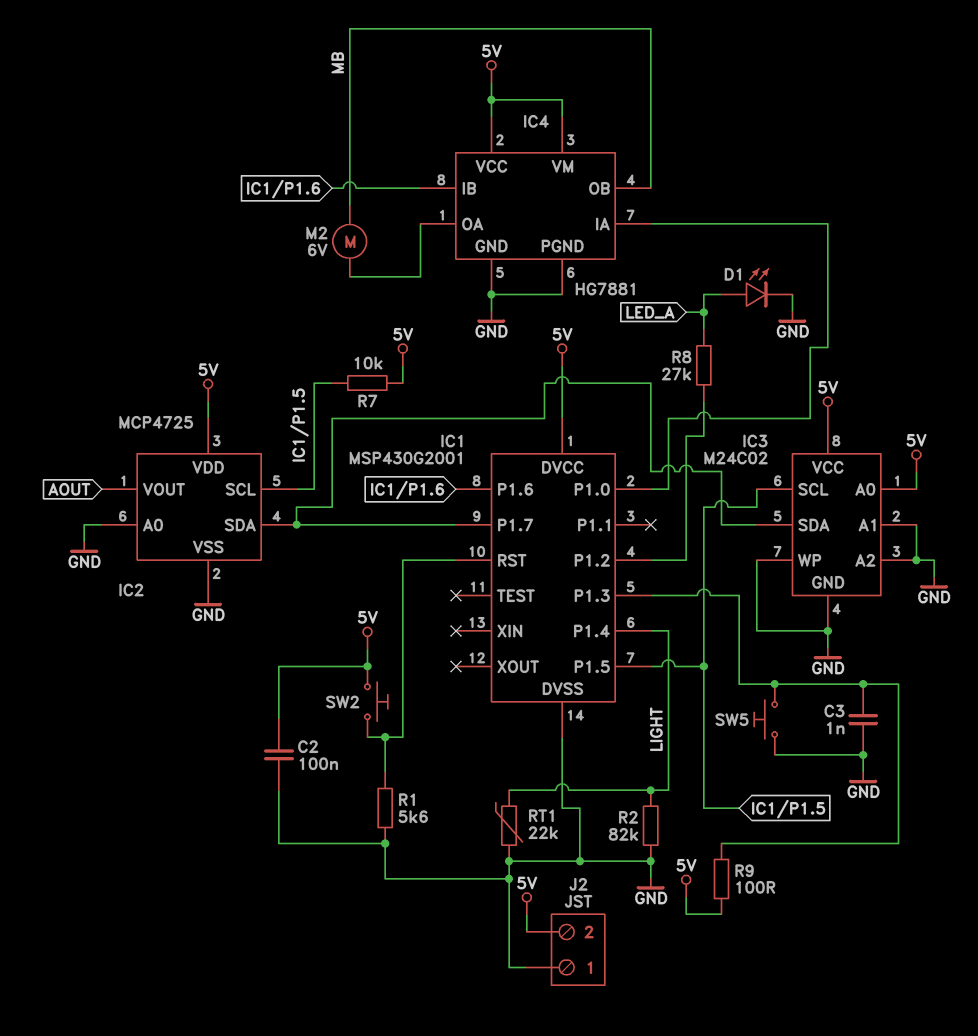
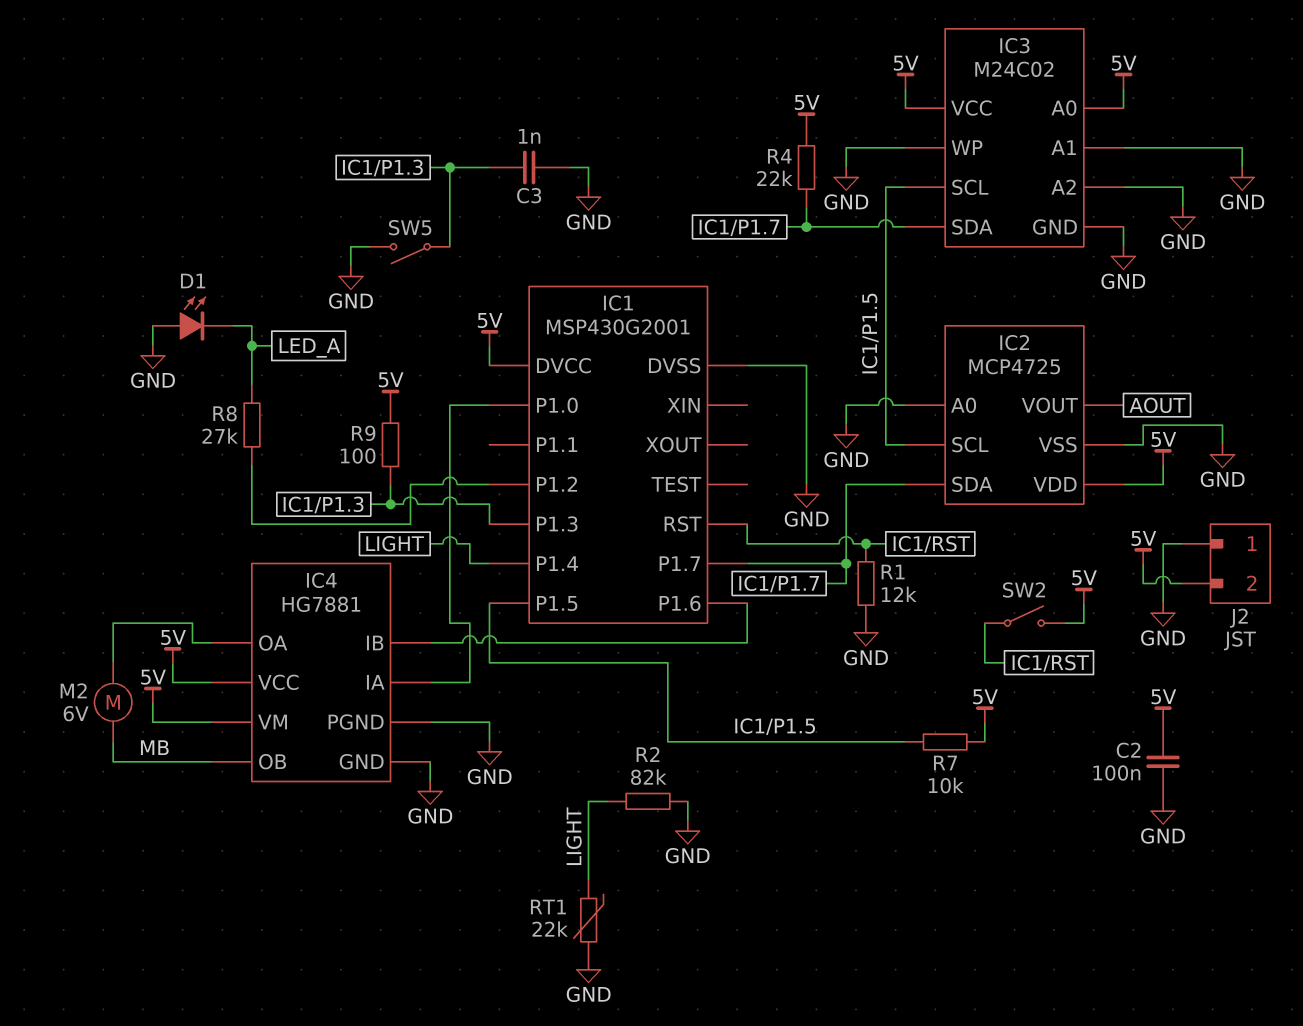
D1: LED (A LED_A, K GND) -> LED (A GND, K LED_A)
R1: 5.6k (GND, IC1/RST) -> 12k (GND, IC1/RST)
R4: none -> 22k (5V, IC1/P1.7)
SW2: button (5V, IC1/RST) -> switch (5V, IC1/RST)
SW5: button (GND, IC1/P1.3) -> switch (GND, IC1/P1.3)

